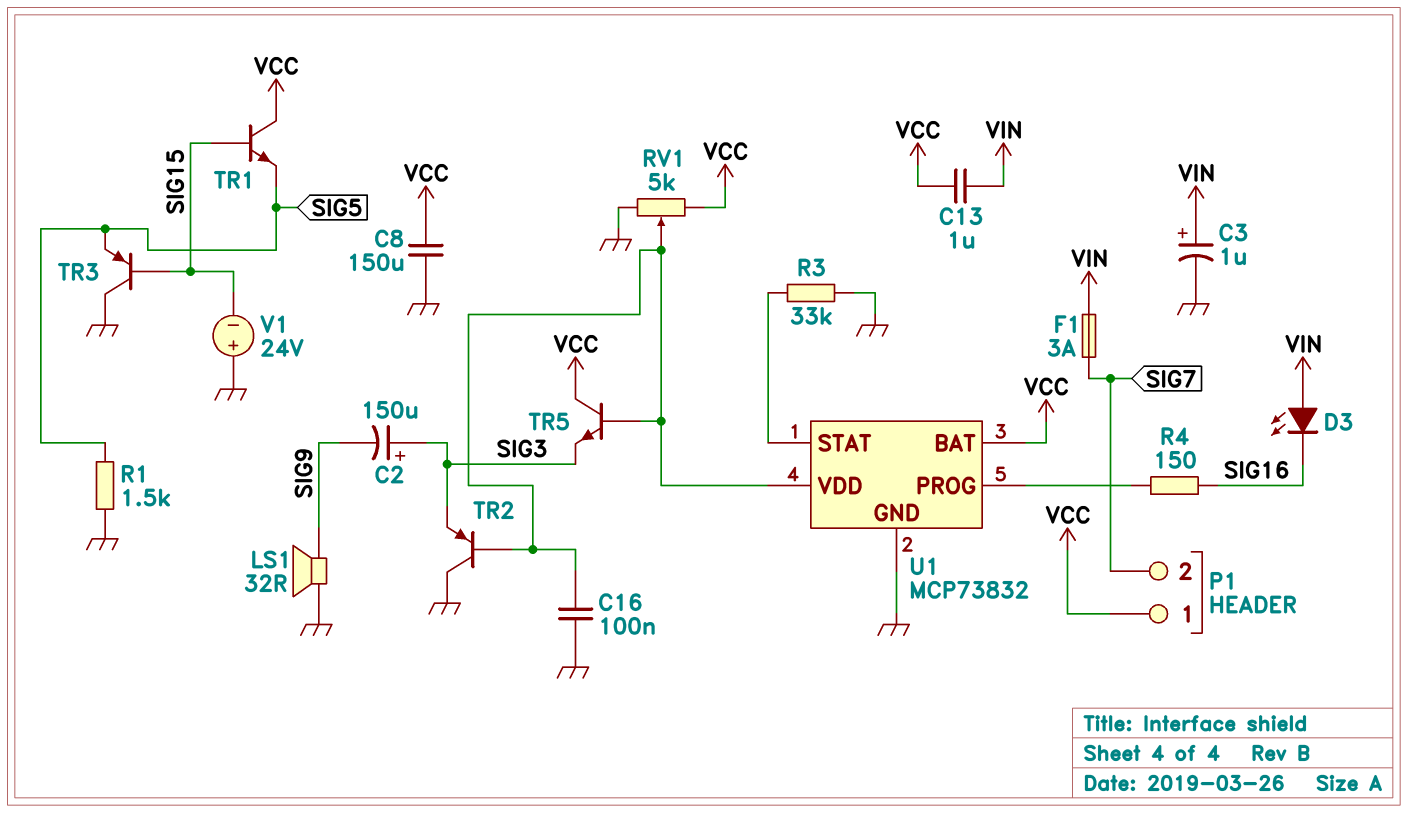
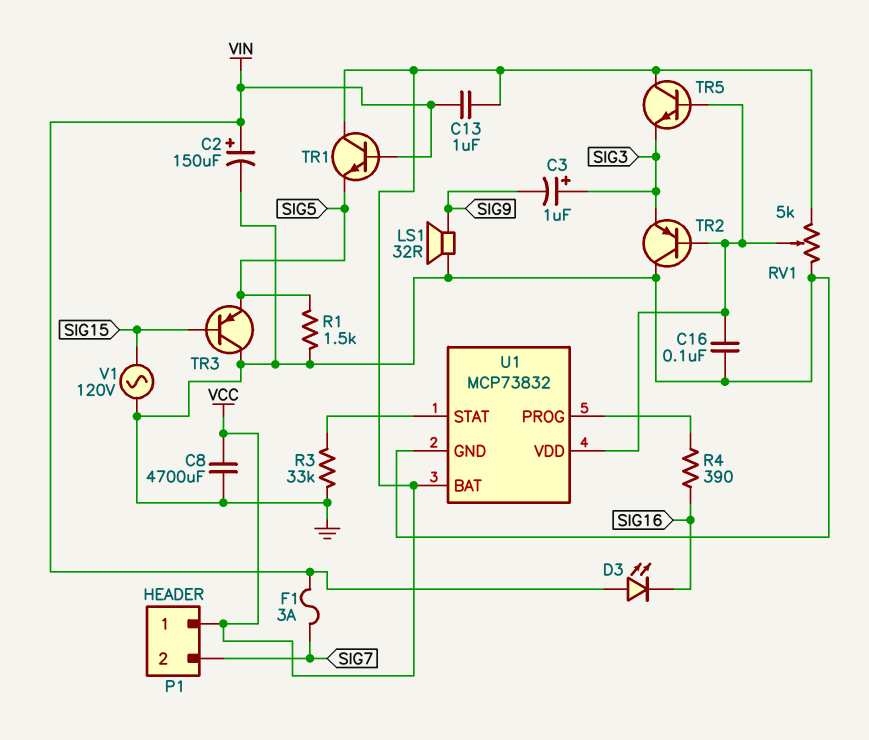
C2: 150uF (plus SIG3, minus SIG9) -> 150uF (plus VIN, minus GND)
C3: 1uF (plus VIN, minus GND) -> 1uF (plus SIG3, minus SIG9)
C8: 150uF (GND, VCC) -> 4700uF (GND, VCC)
R4: 150 (SIG16, U1/PROG) -> 390 (SIG16, U1/PROG)
TR1: NPN (B SIG15, C VCC, E SIG5) -> NPN (B VIN, C VCC, E SIG5)
V1: 24V (plus GND, minus SIG15) -> AC 120V (GND, SIG15)

